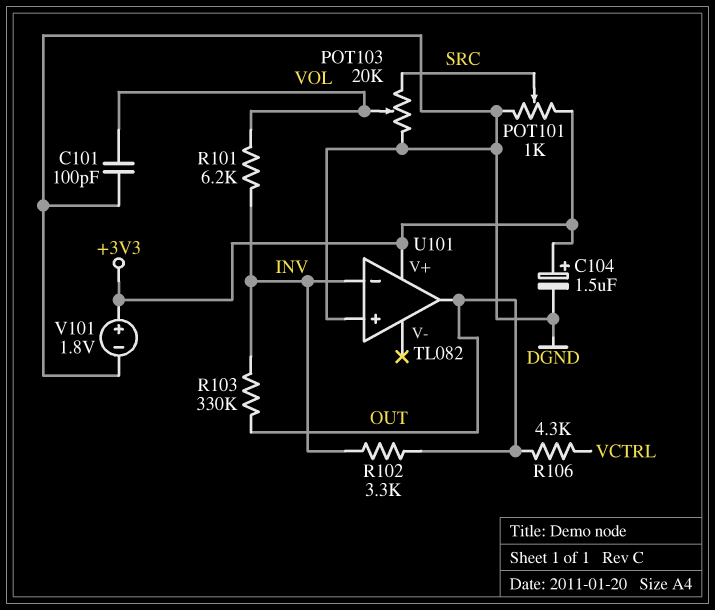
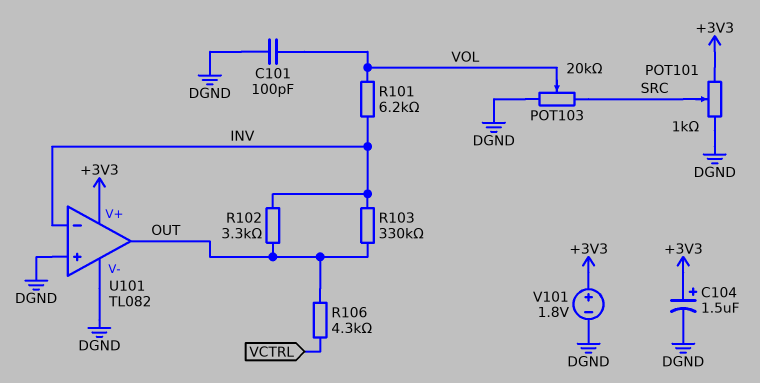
U101 pin V-: none -> DGND

